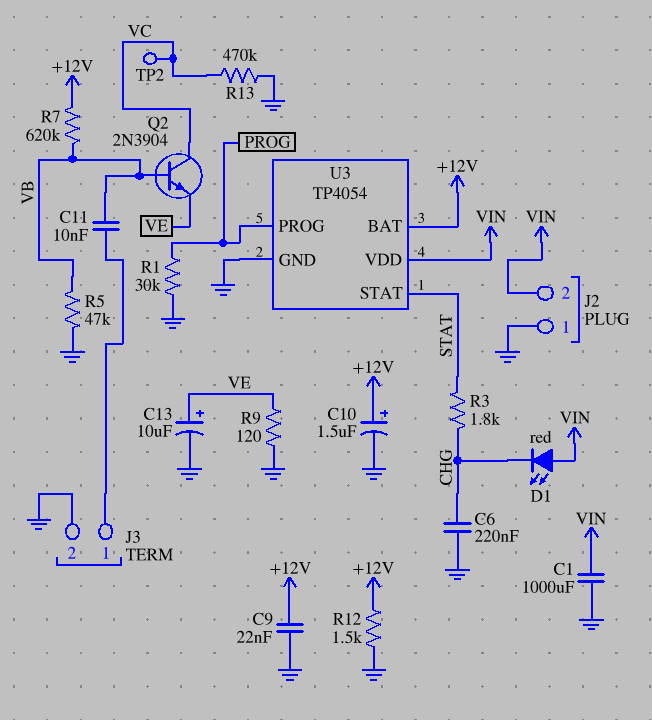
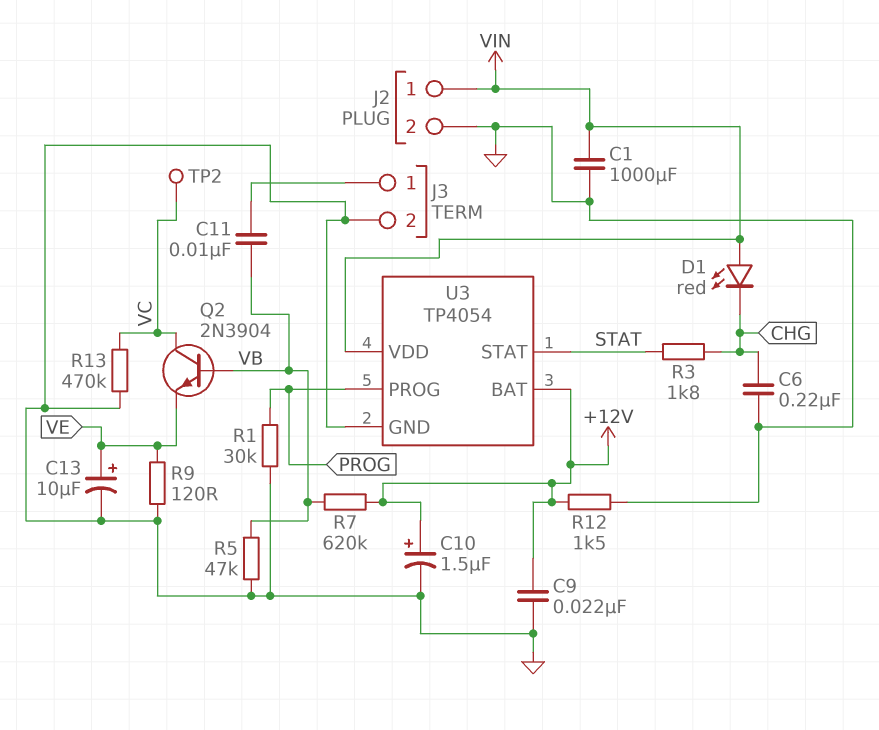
J2 pin 1: GND -> VIN
J2 pin 2: VIN -> GND

